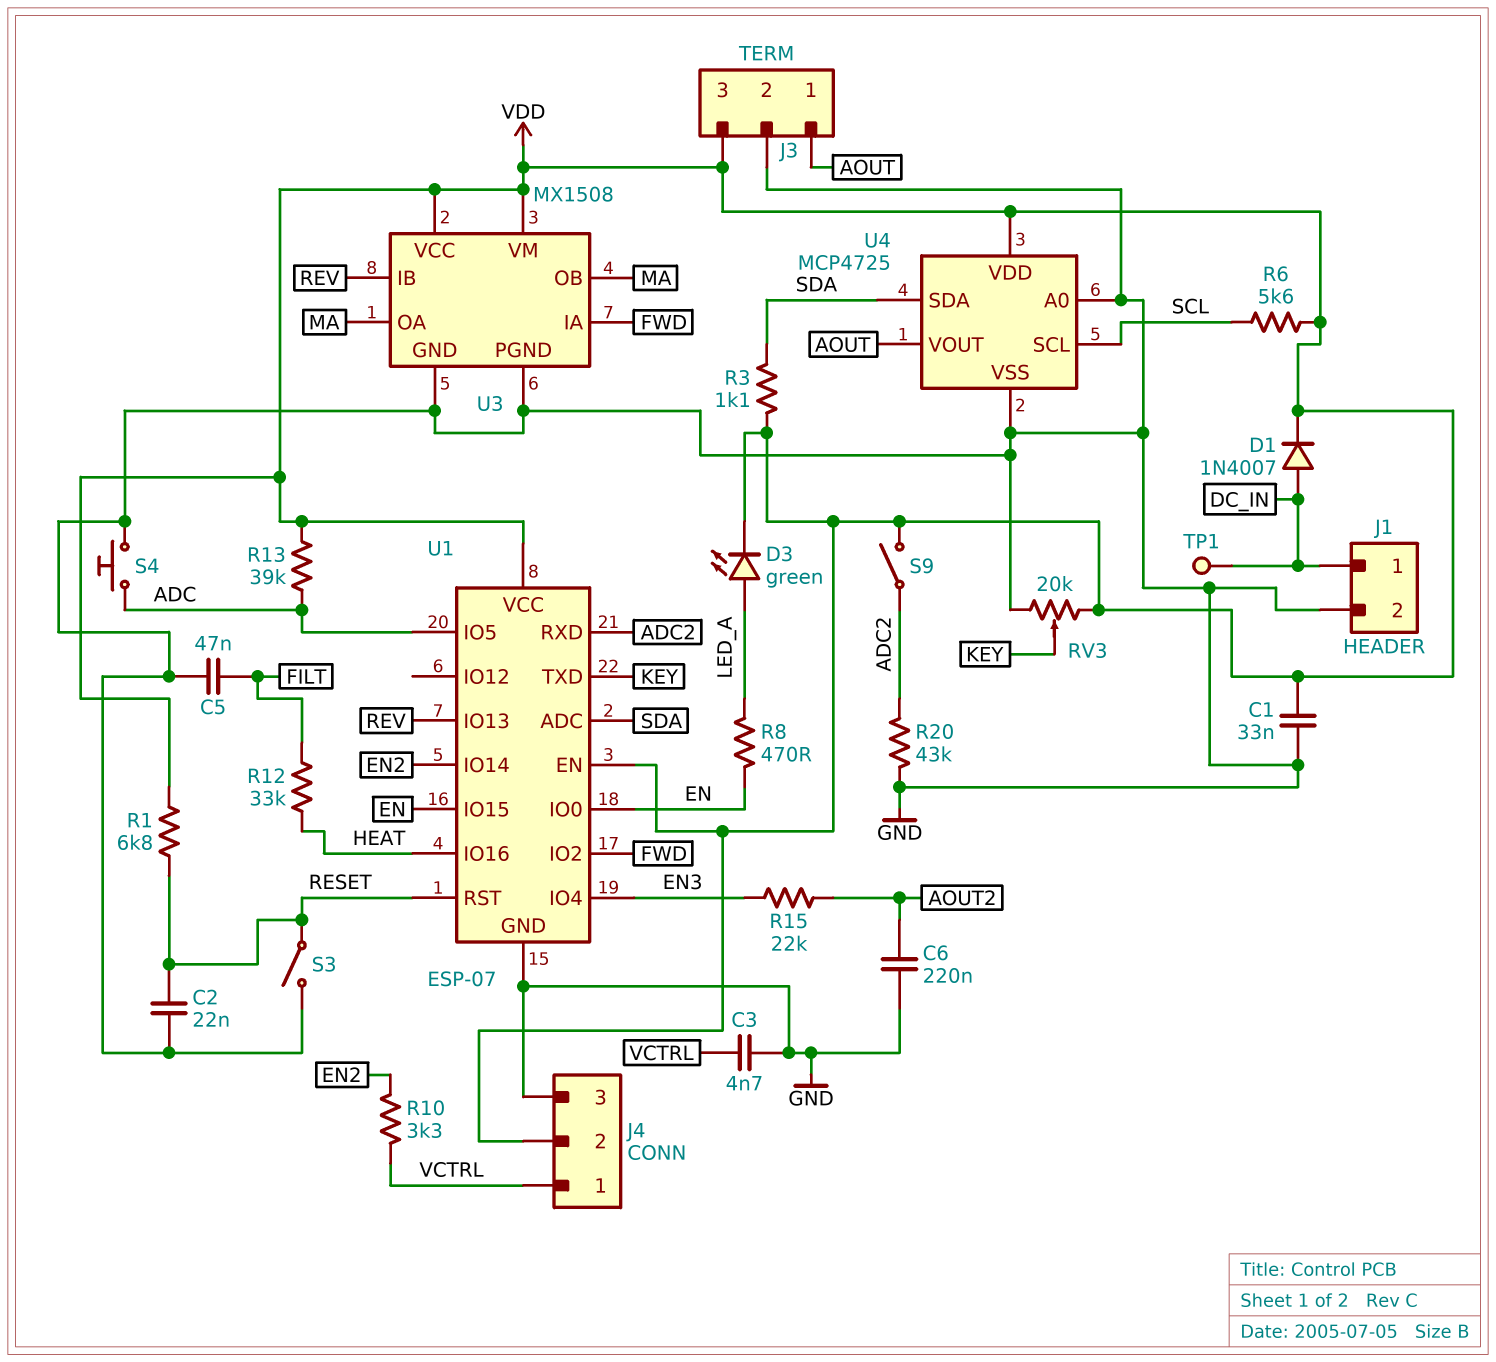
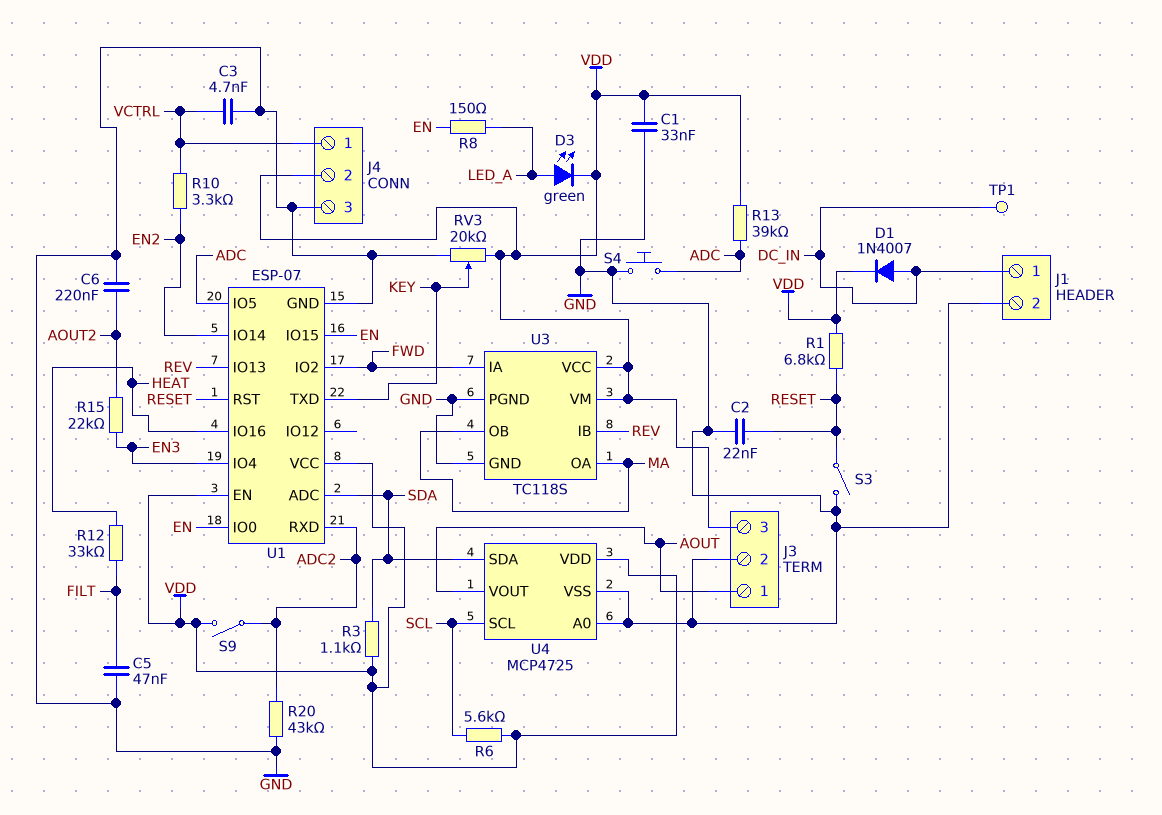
R8: 470 (EN, LED_A) -> 150 (EN, LED_A)
U3: MX1508 -> TC118S

